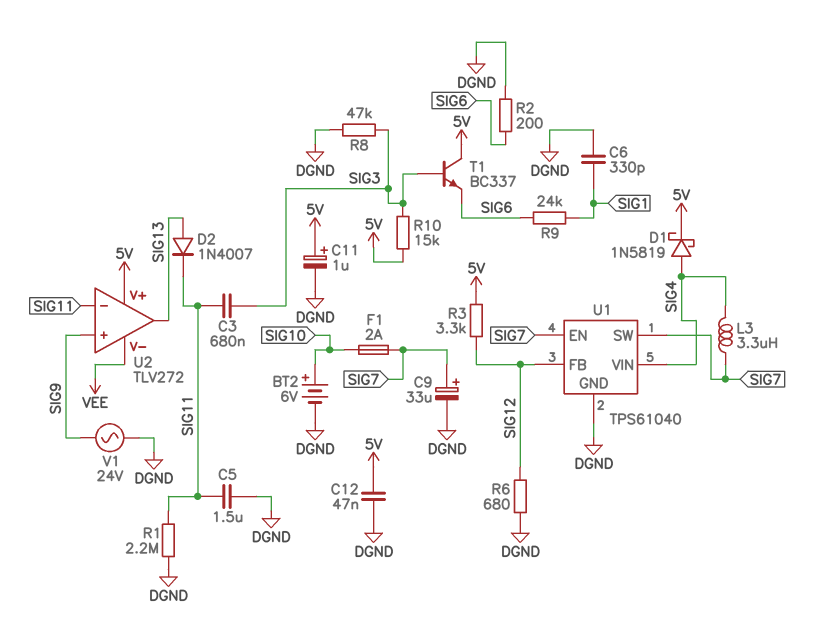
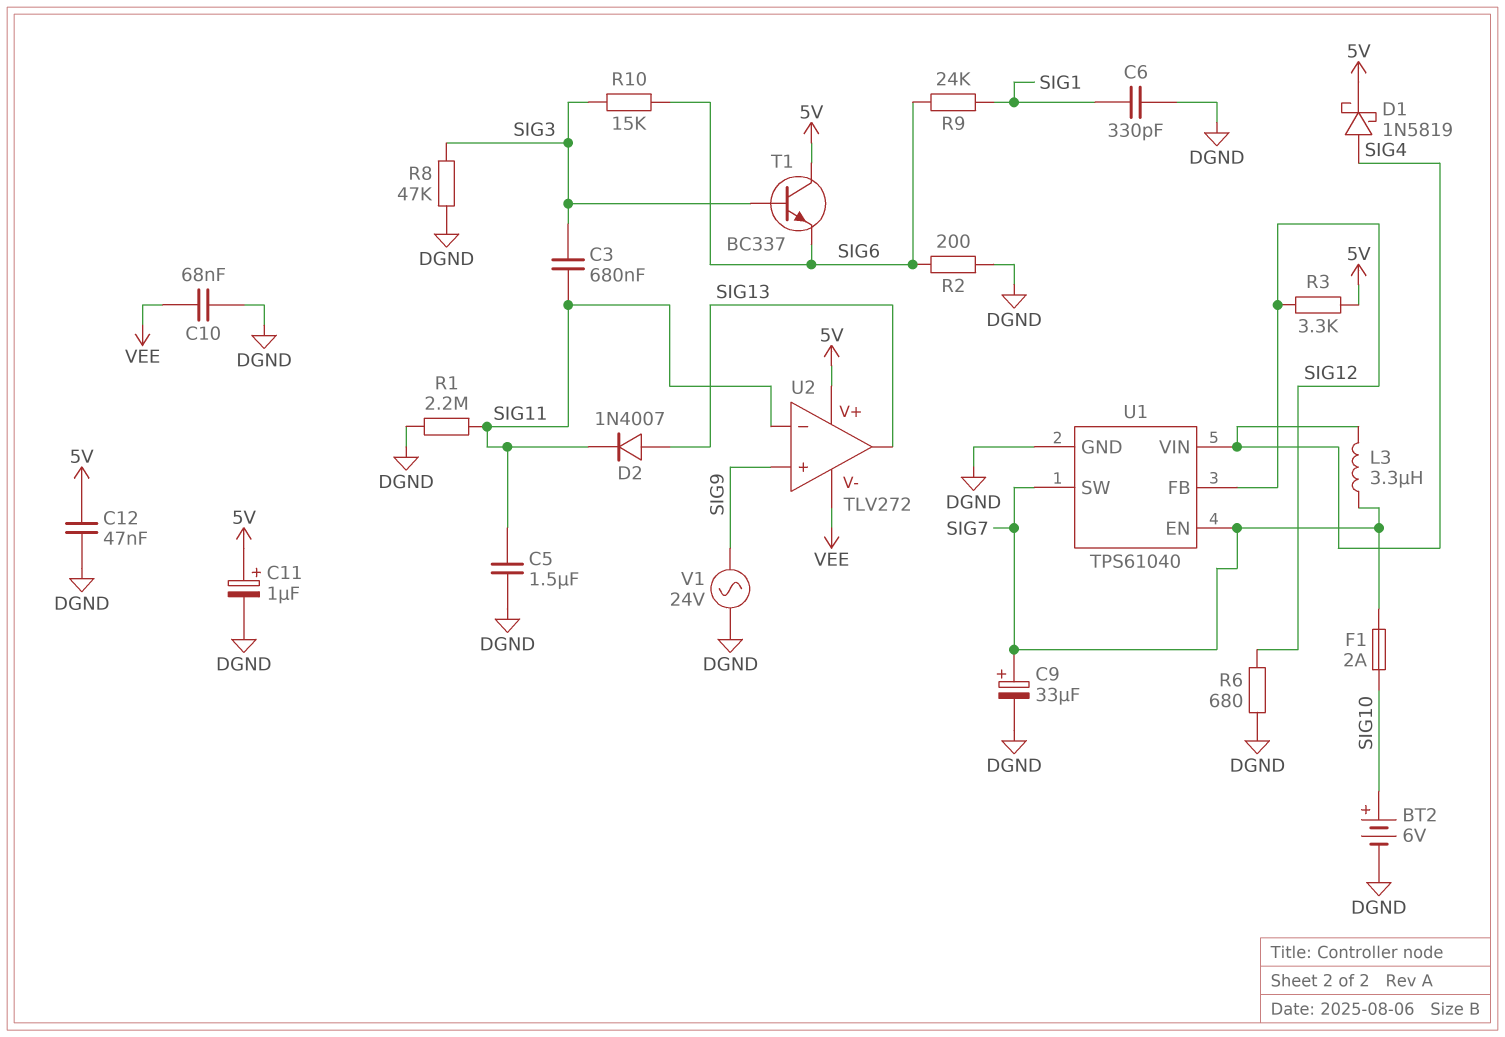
C10: none -> 68nF (DGND, VEE)
R10: 15k (5V, SIG3) -> 15k (SIG3, SIG6)

